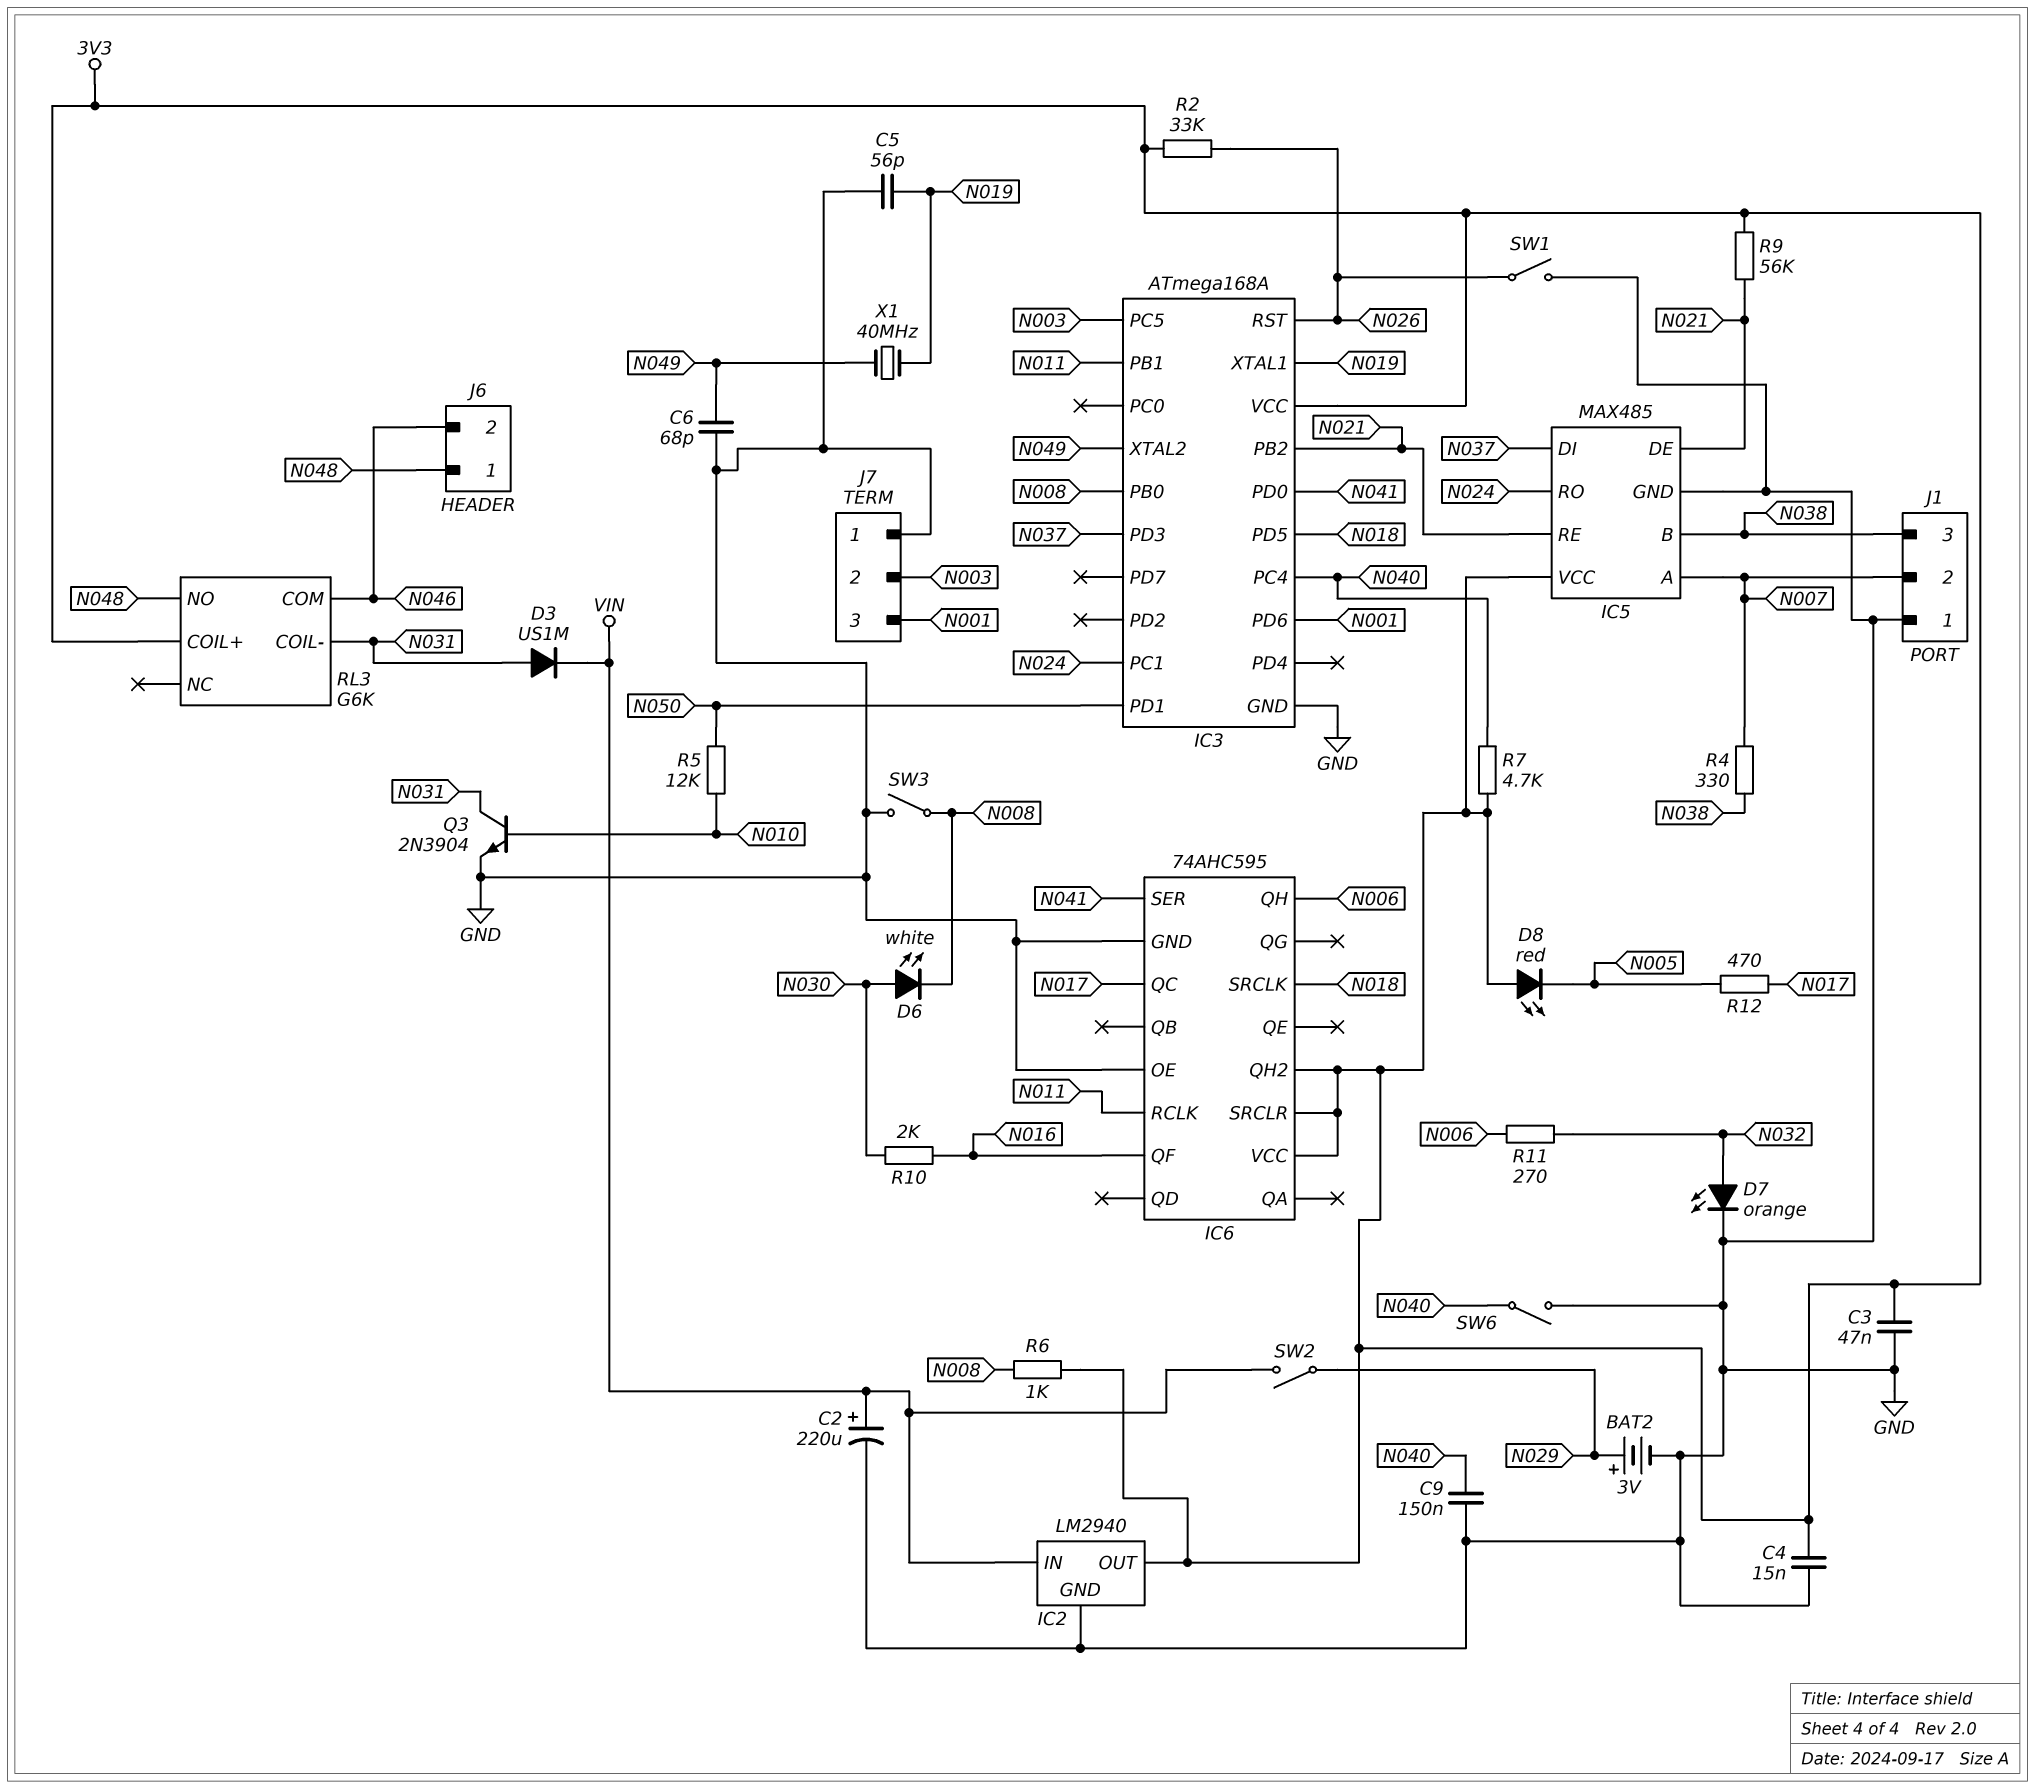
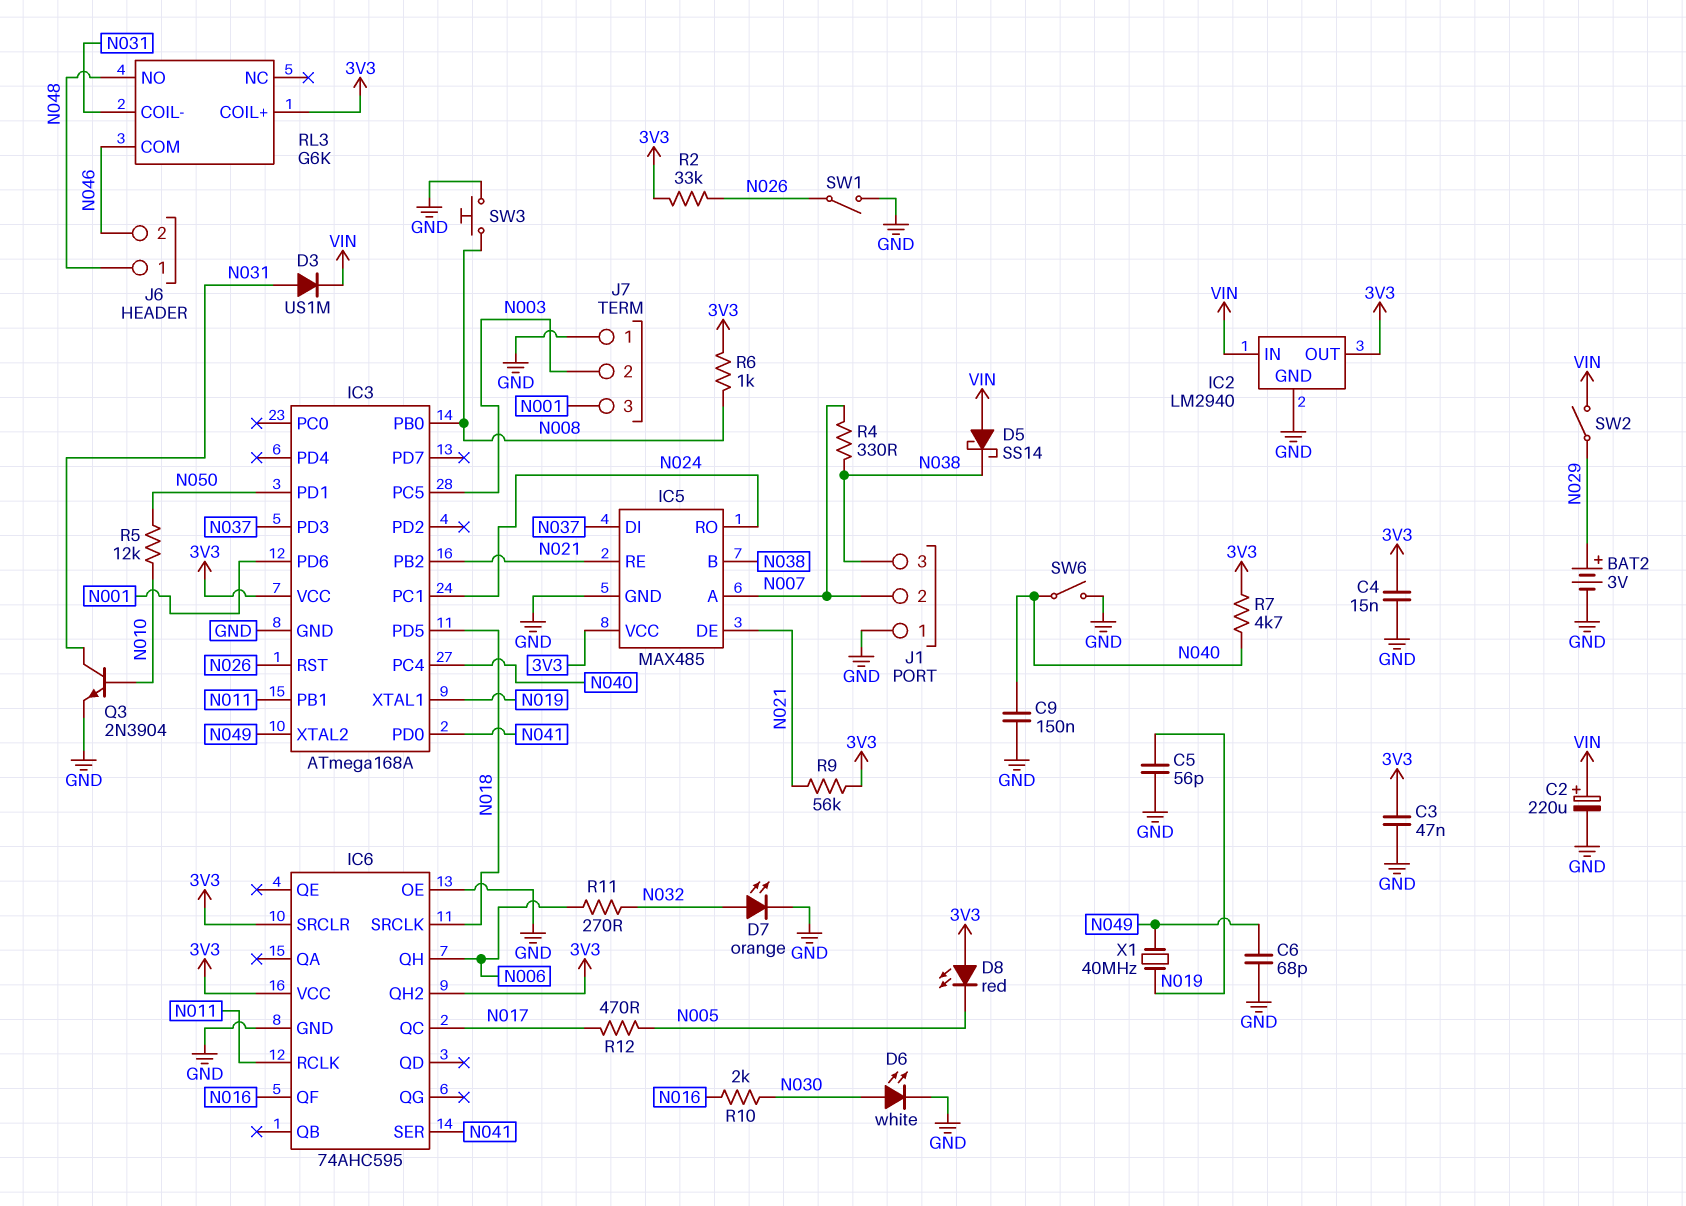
D5: none -> schottky SS14 (A VIN, K N038)
D6: LED white (A N030, K N008) -> LED white (A N030, K GND)
SW3: switch (GND, N008) -> button (GND, N008)

